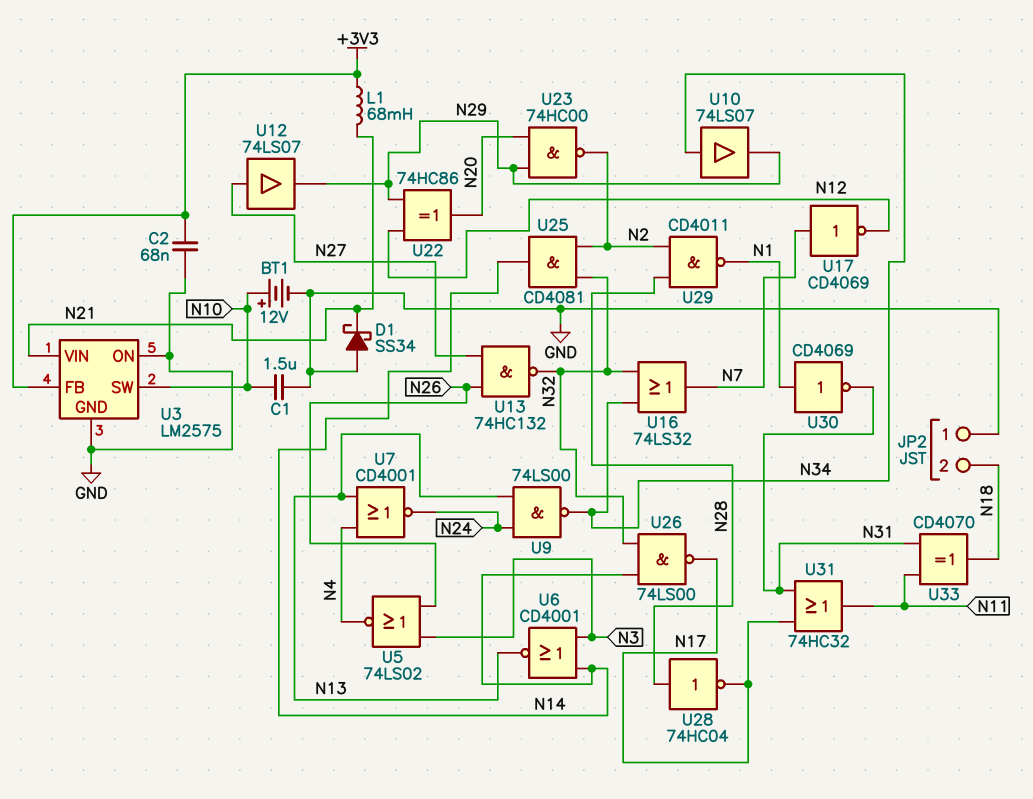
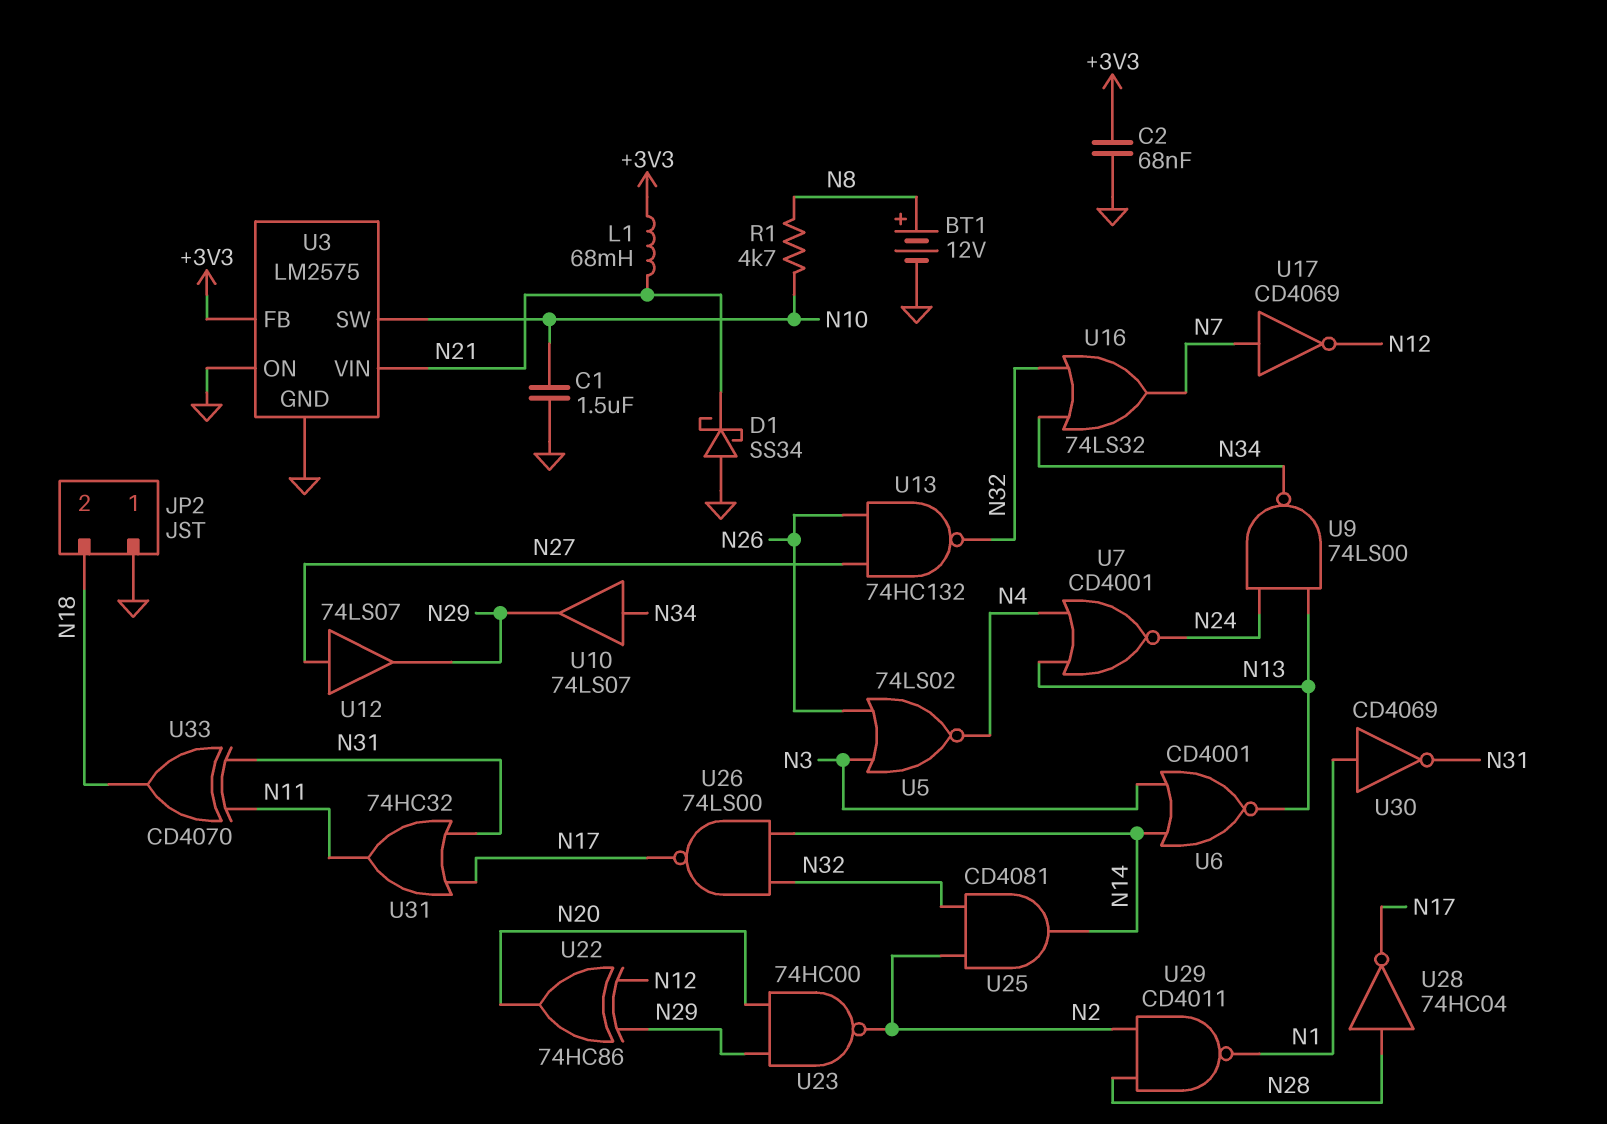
BT1: 12V (plus N10, minus GND) -> 12V (plus N8, minus GND)
R1: none -> 4.7k (N8, N10)

